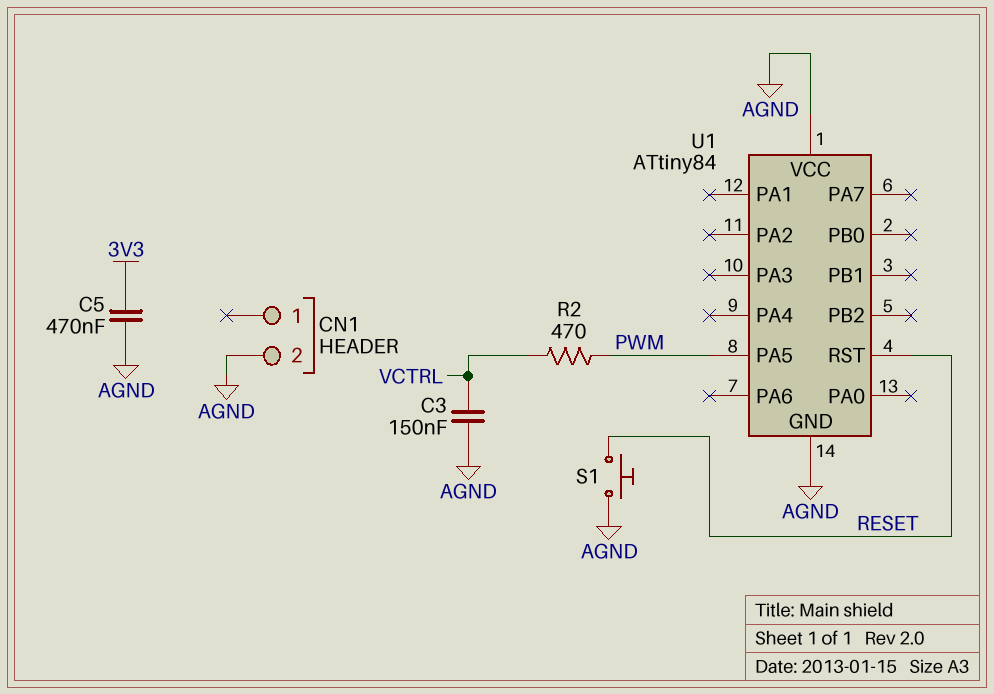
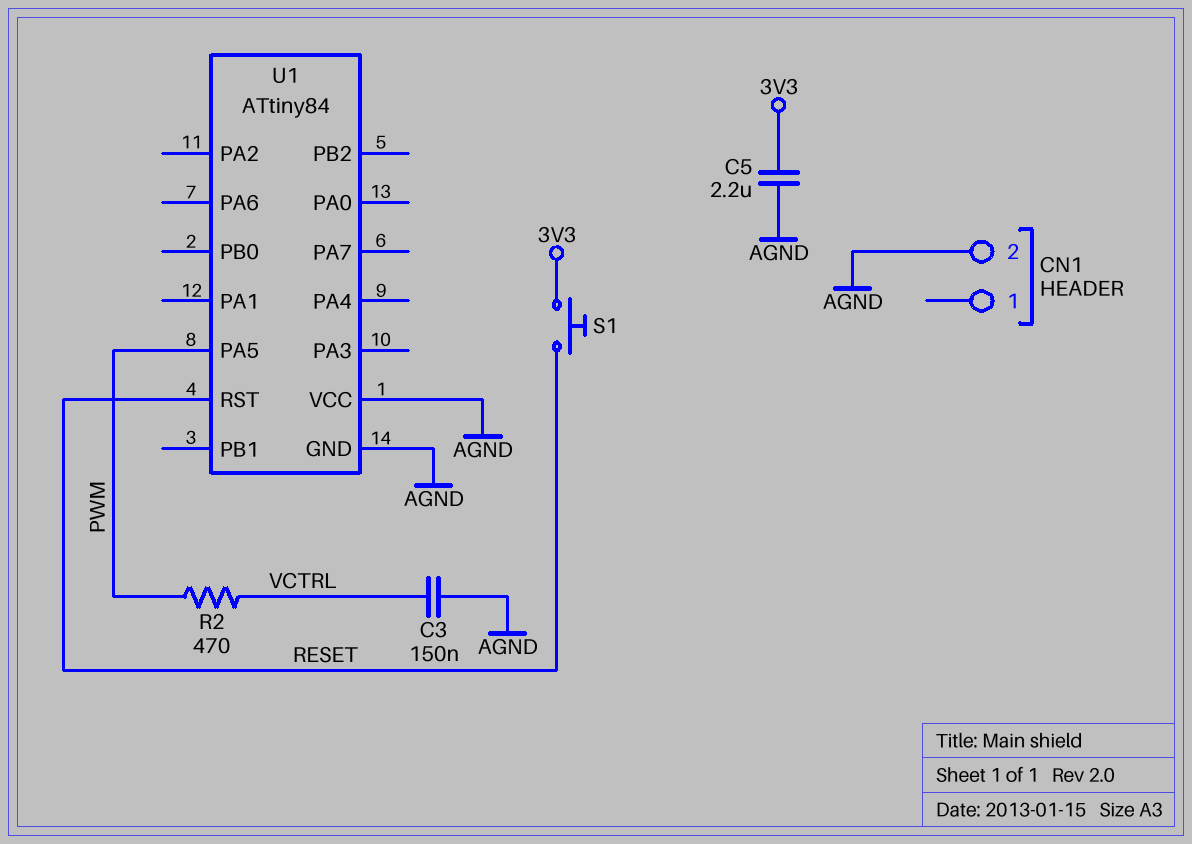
C5: 470nF (3V3, AGND) -> 2.2uF (3V3, AGND)
S1: button (AGND, RESET) -> button (3V3, RESET)

